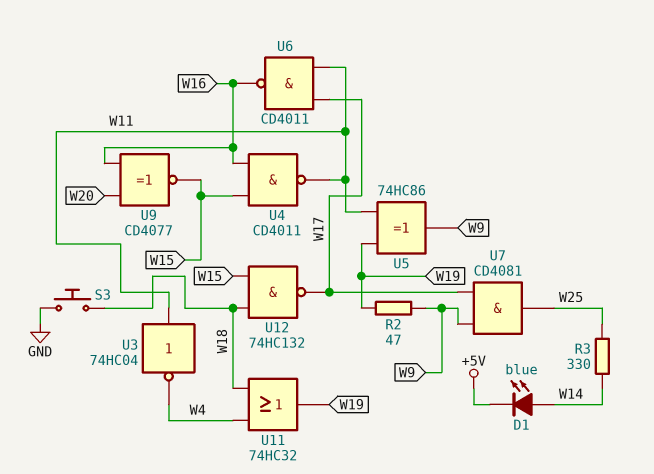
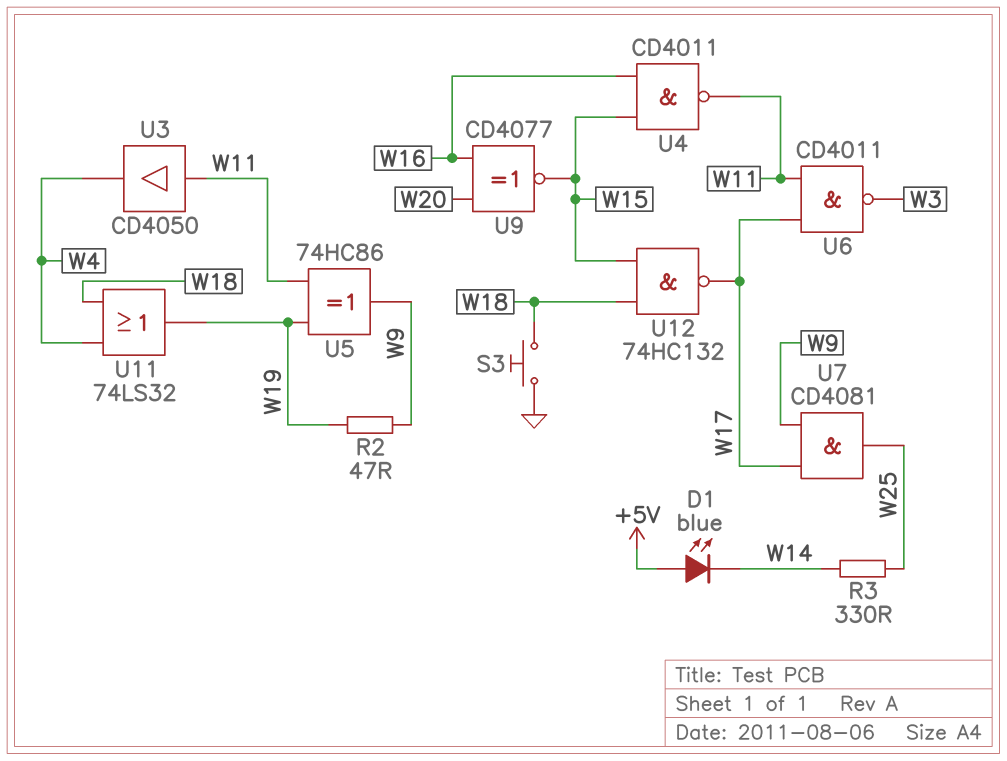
D1: LED blue (A W14, K +5V) -> LED blue (A +5V, K W14)
U3: NOT 74HC04 (in W11, out W4) -> buffer CD4050 (in W11, out W4)
U6: NAND CD4011 (in W11, in W17, out W16) -> NAND CD4011 (in W11, in W17, out W3)
U11: OR 74HC32 (in W4, in W18, out W19) -> OR 74LS32 (in W4, in W18, out W19)

